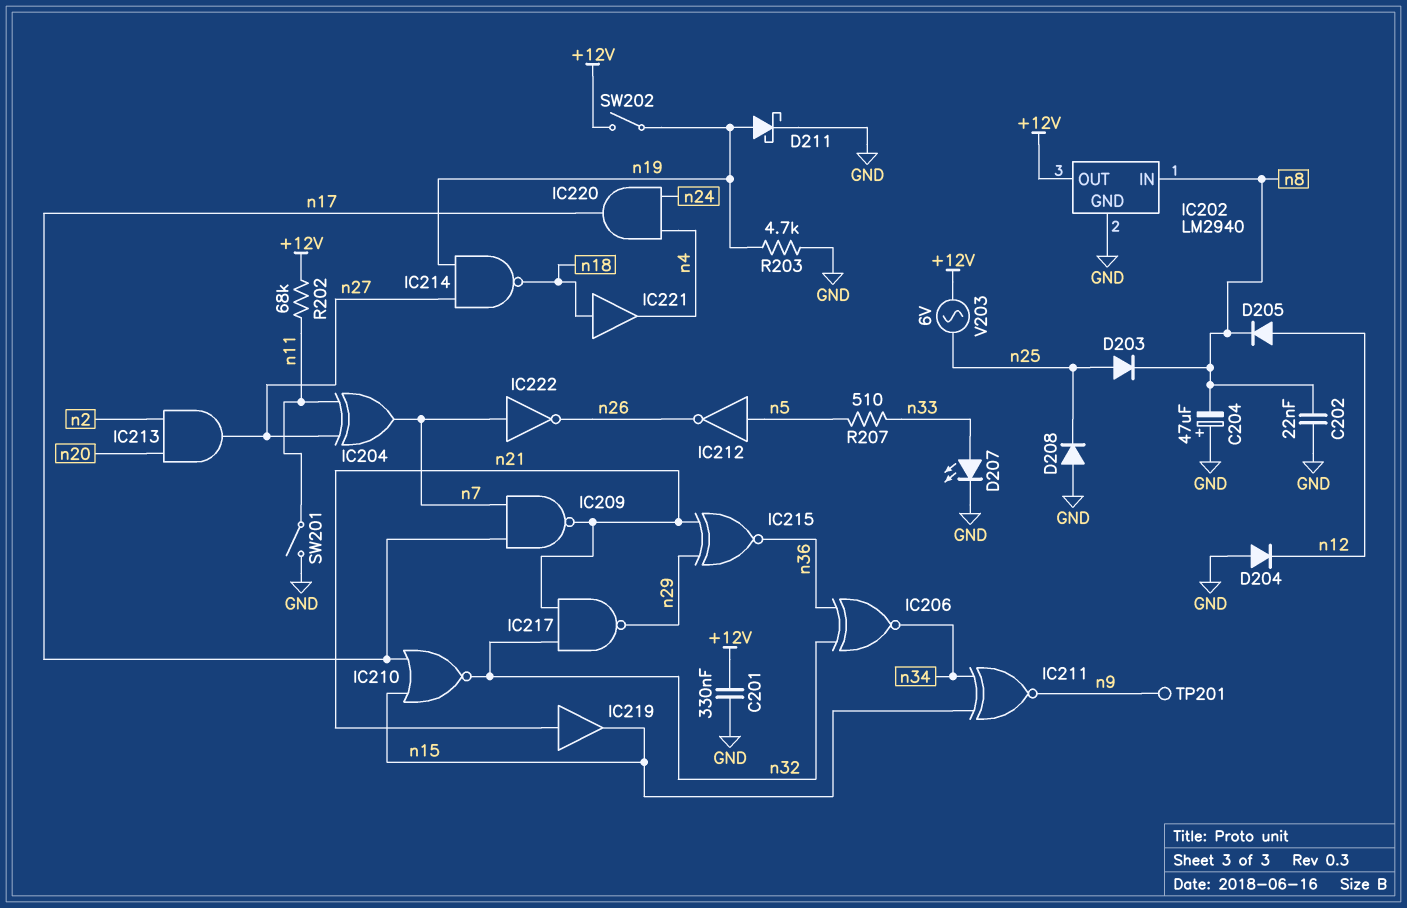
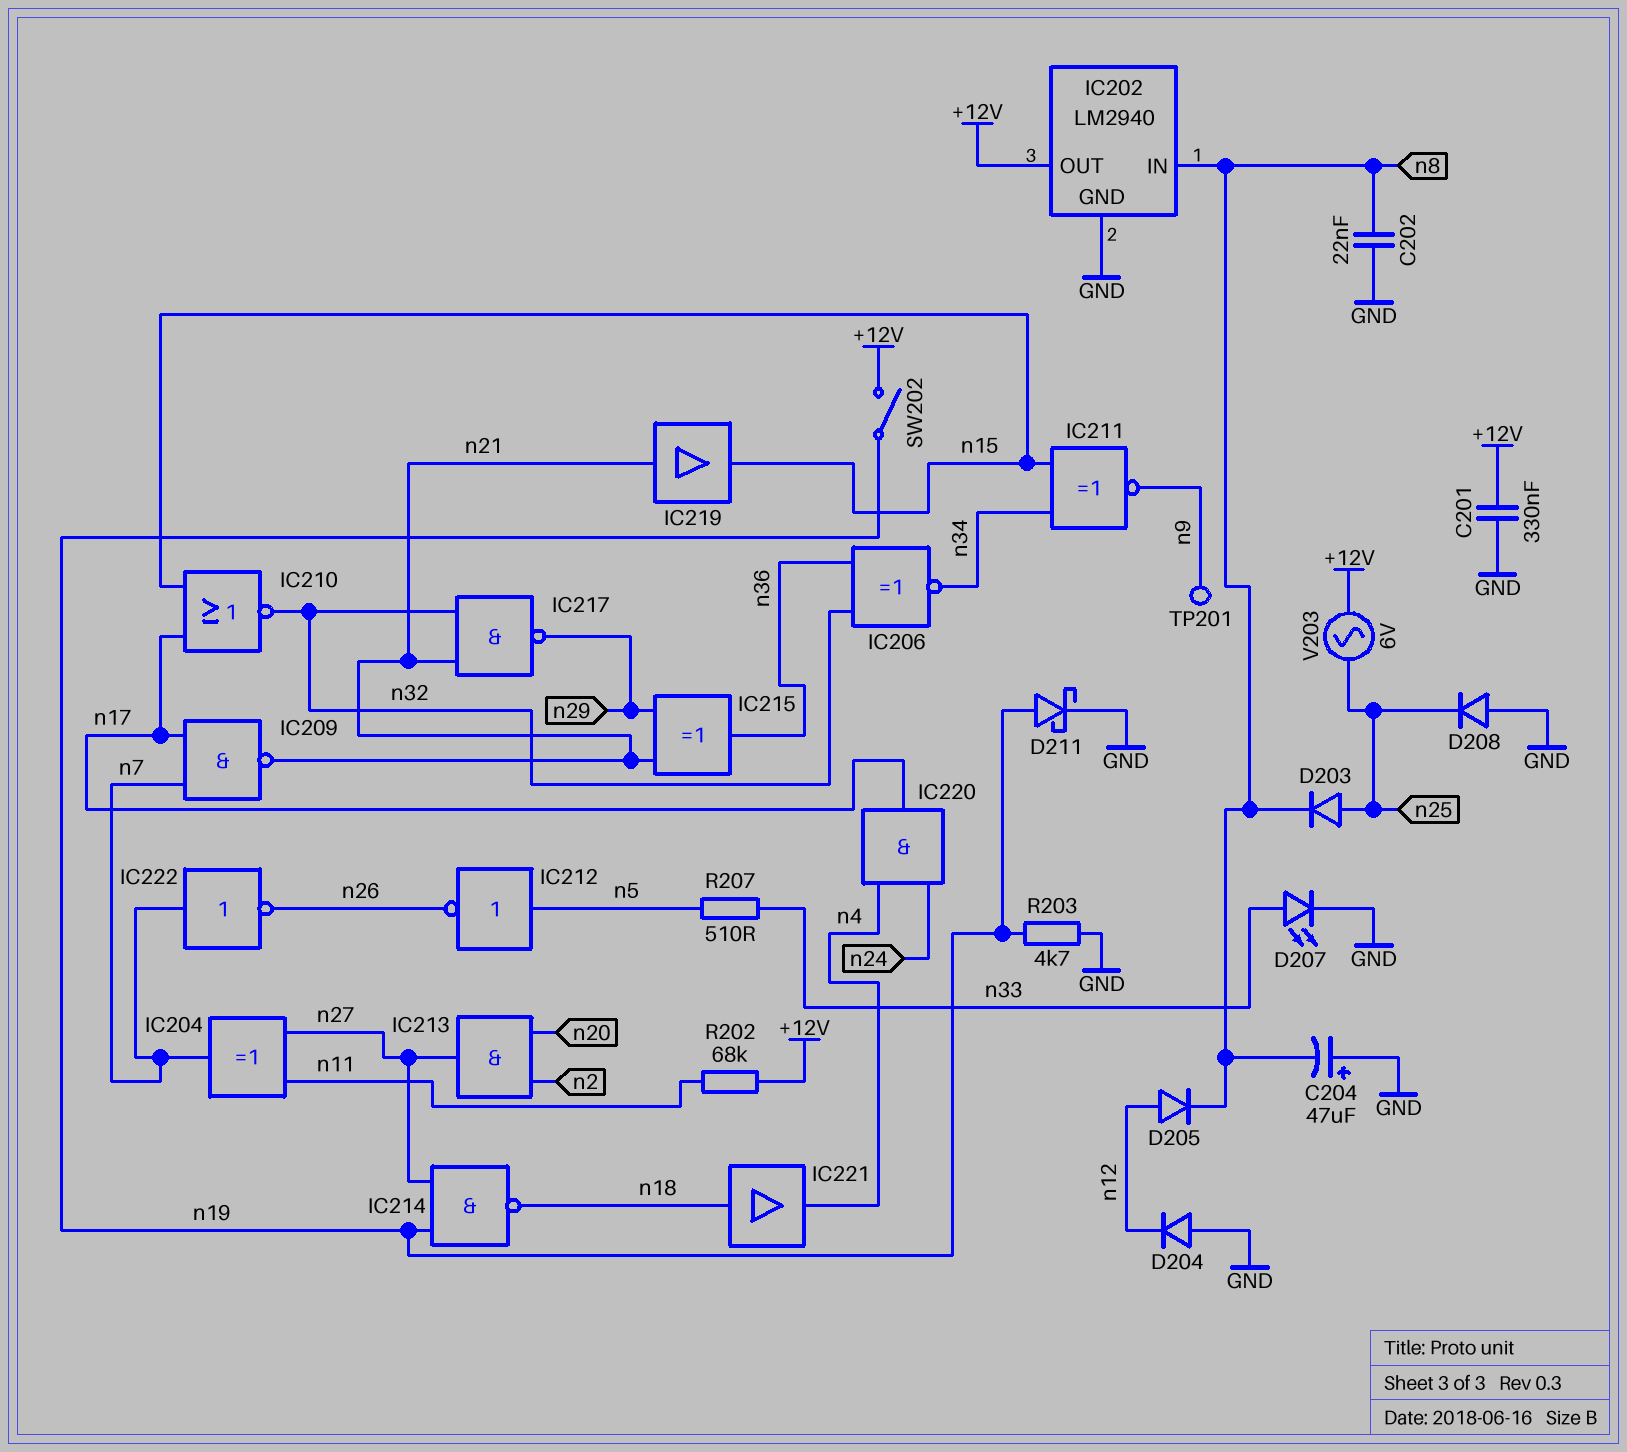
IC215: XNOR (in n21, in n29, out n36) -> XOR (in n21, in n29, out n36)
SW201: switch (GND, n11) -> none

